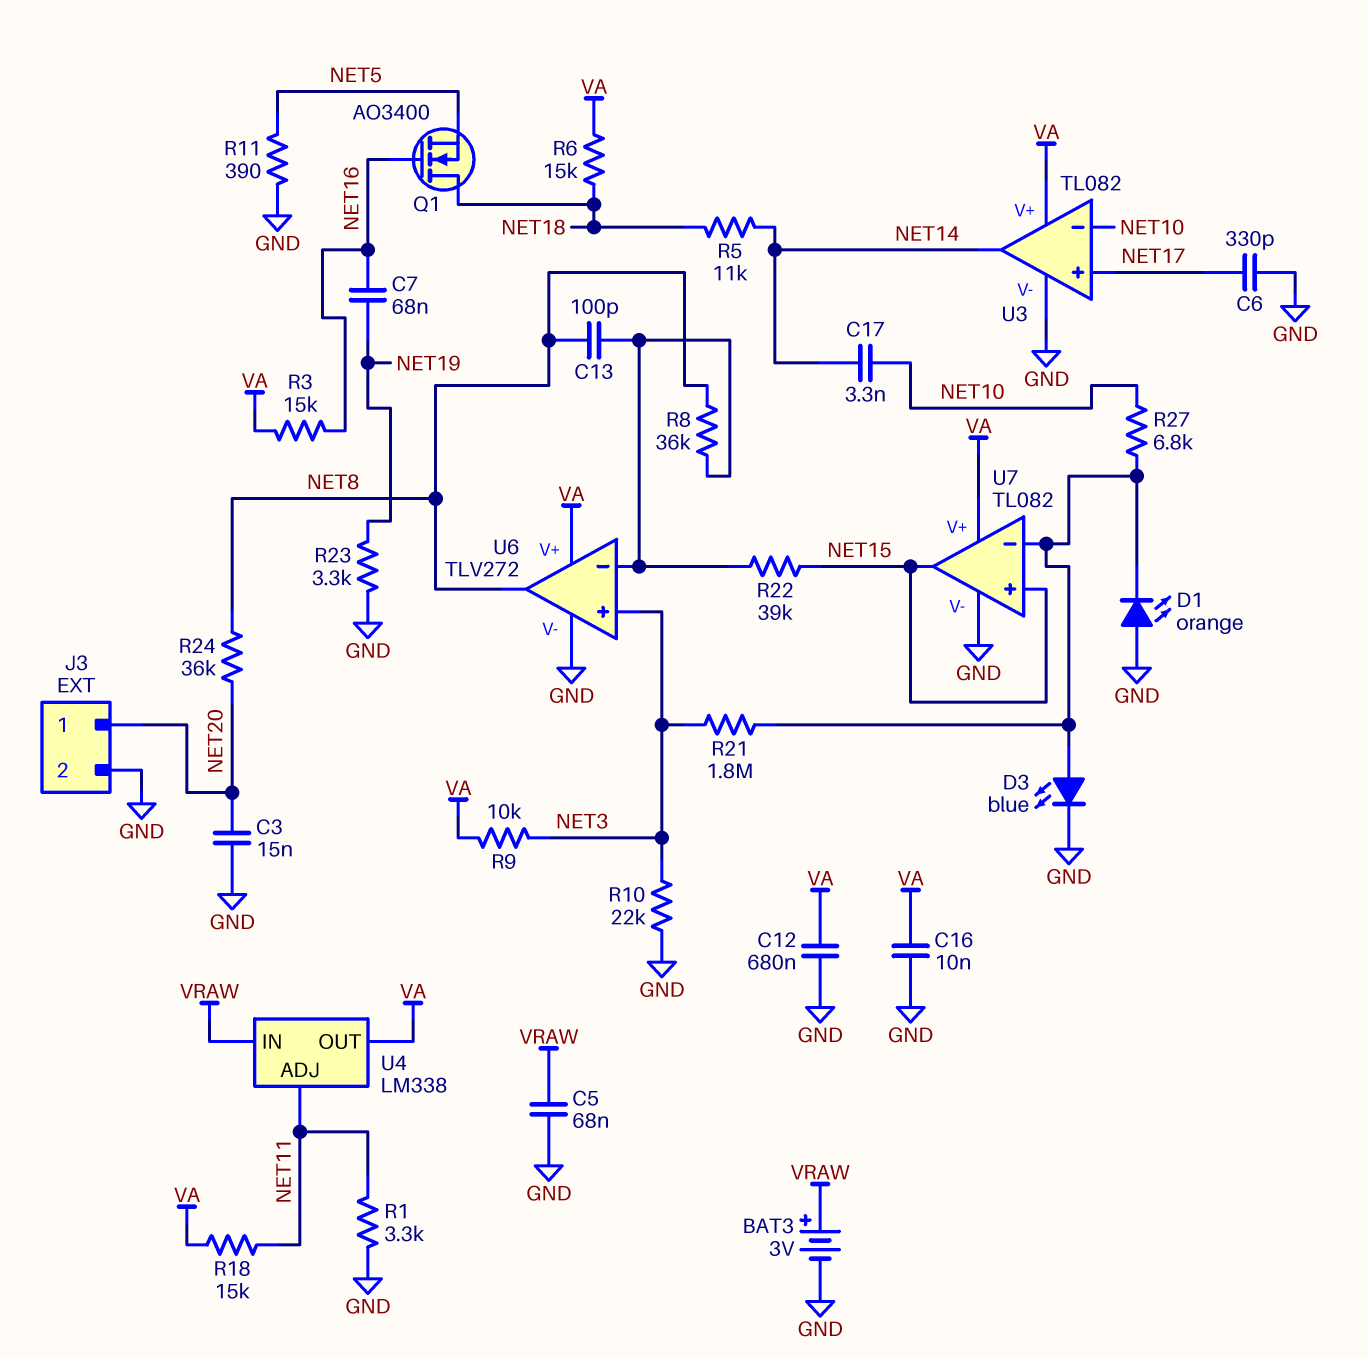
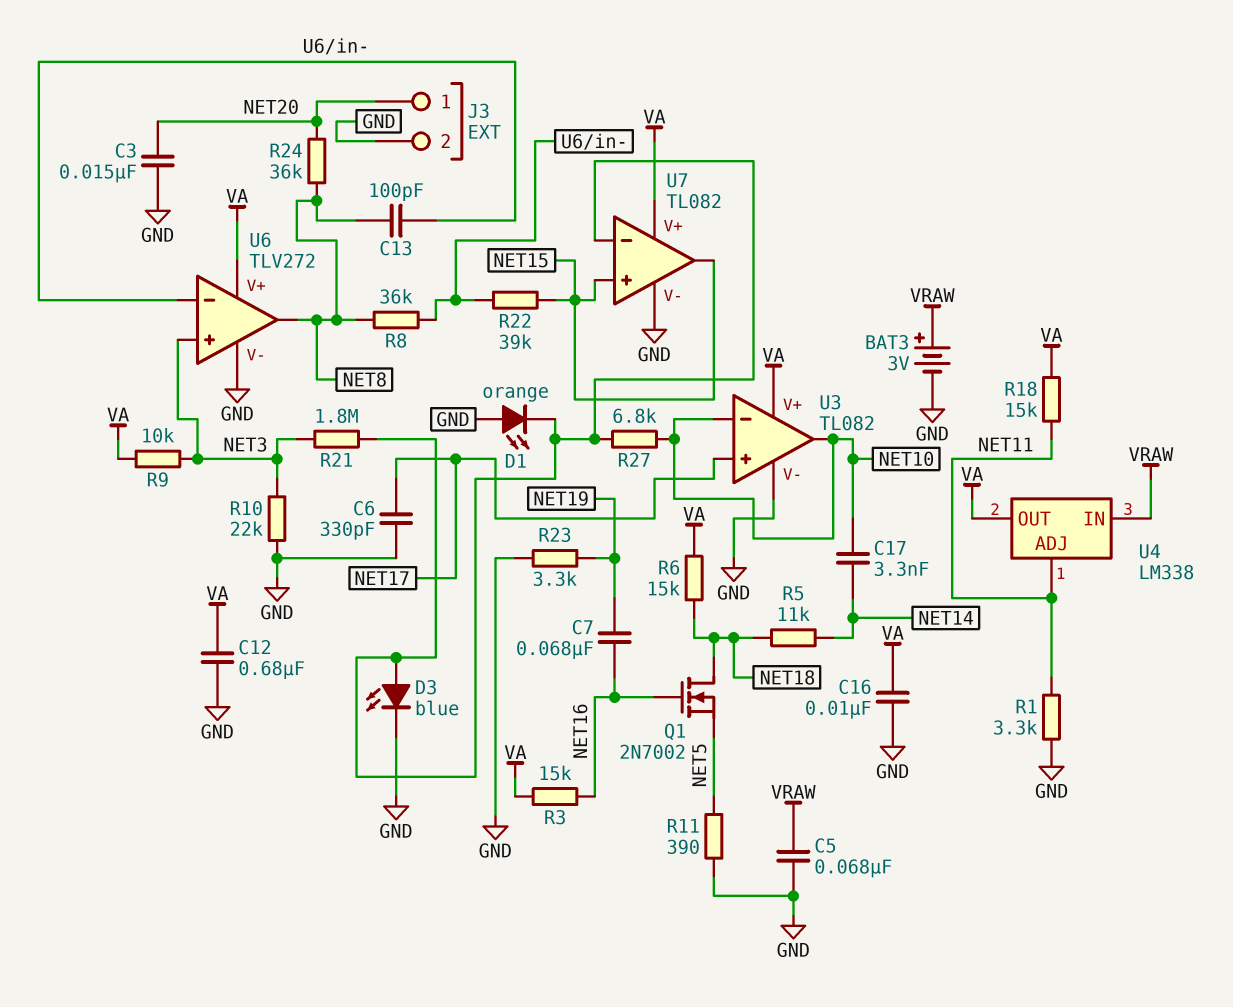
Q1: NMOS AO3400 (G NET16, D NET18, S NET5) -> NMOS 2N7002 (G NET16, D NET18, S NET5)
U3 pin out: NET14 -> NET10

